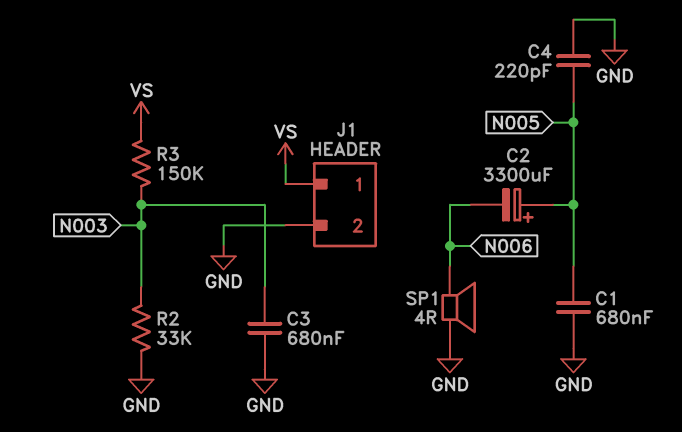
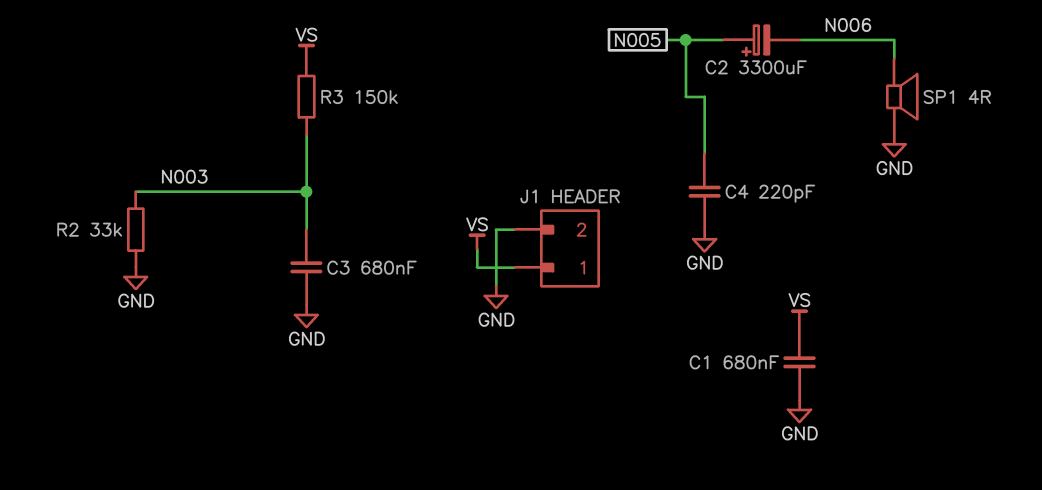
C1: 680nF (GND, N005) -> 680nF (GND, VS)

